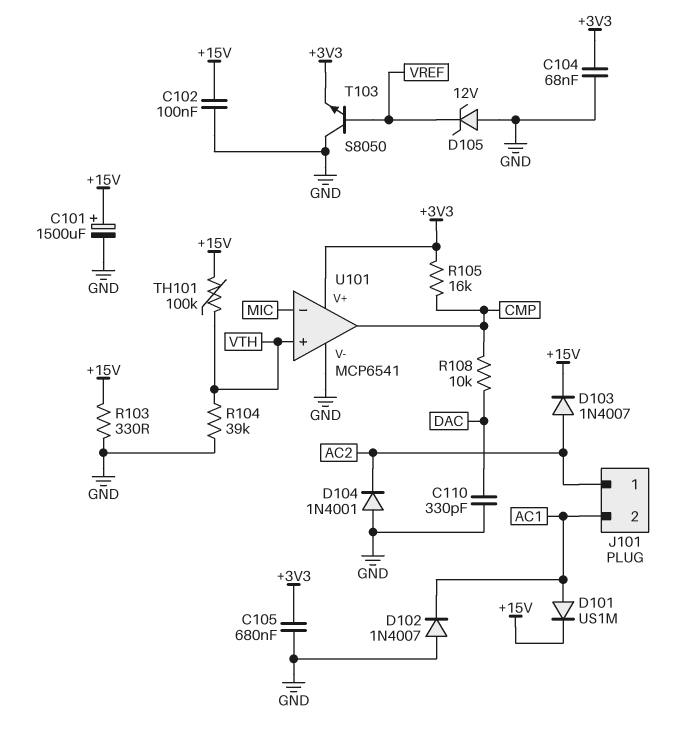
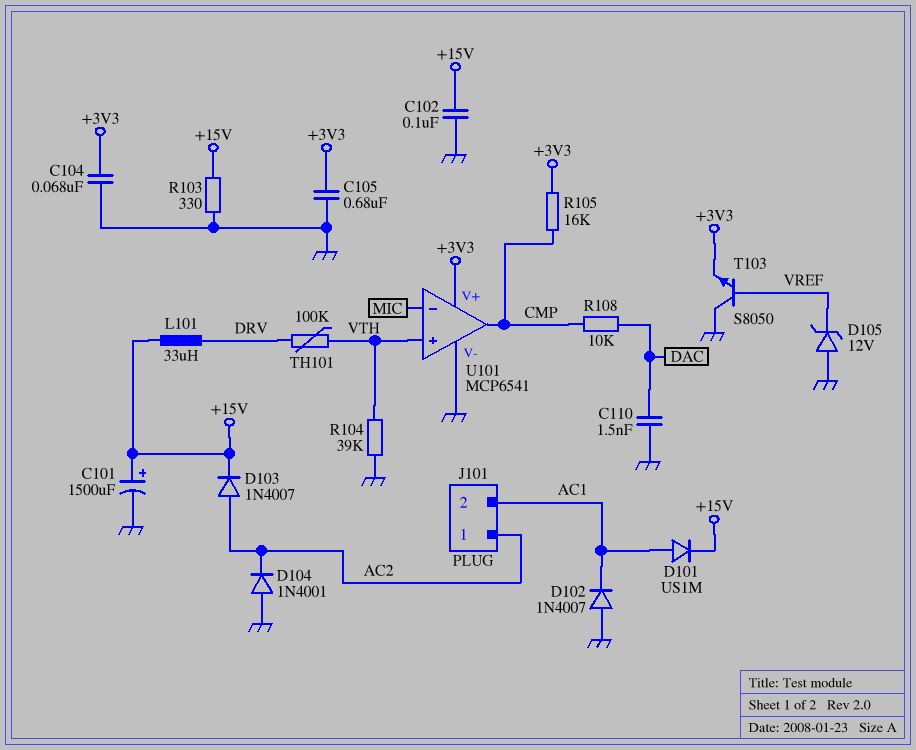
C110: 330pF (DAC, GND) -> 1.5nF (DAC, GND)
L101: none -> 33uH (+15V, DRV)
TH101: 100k (+15V, VTH) -> 100k (DRV, VTH)

